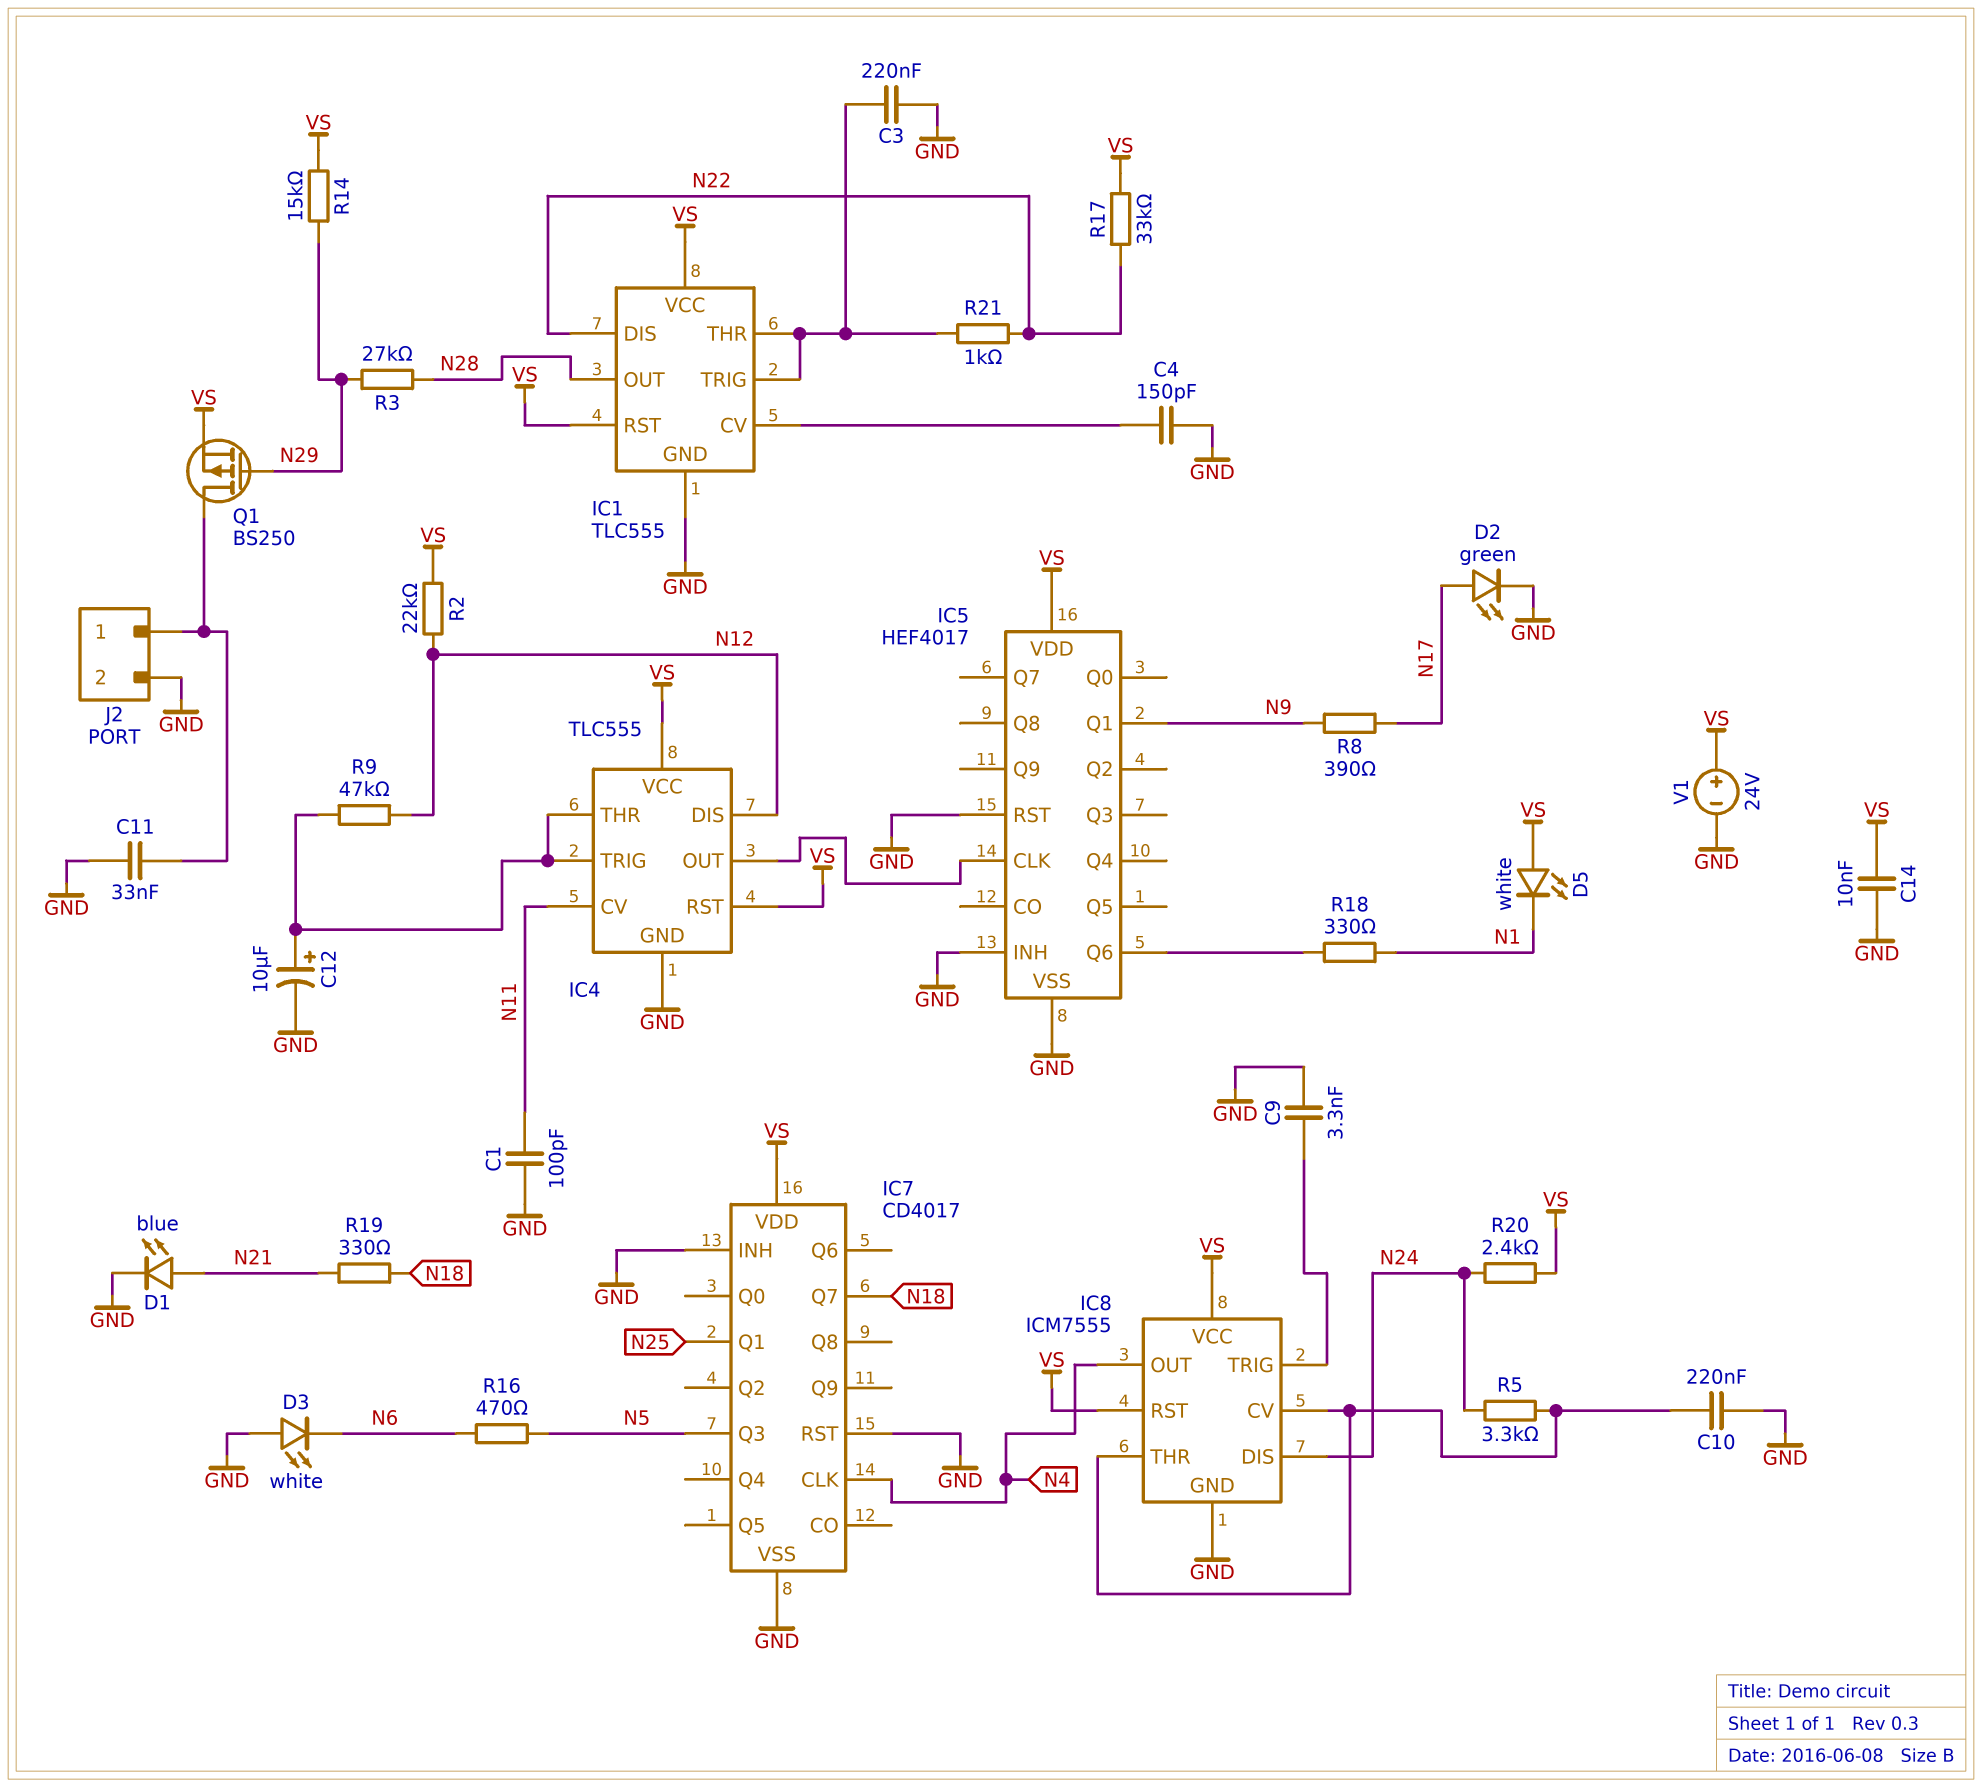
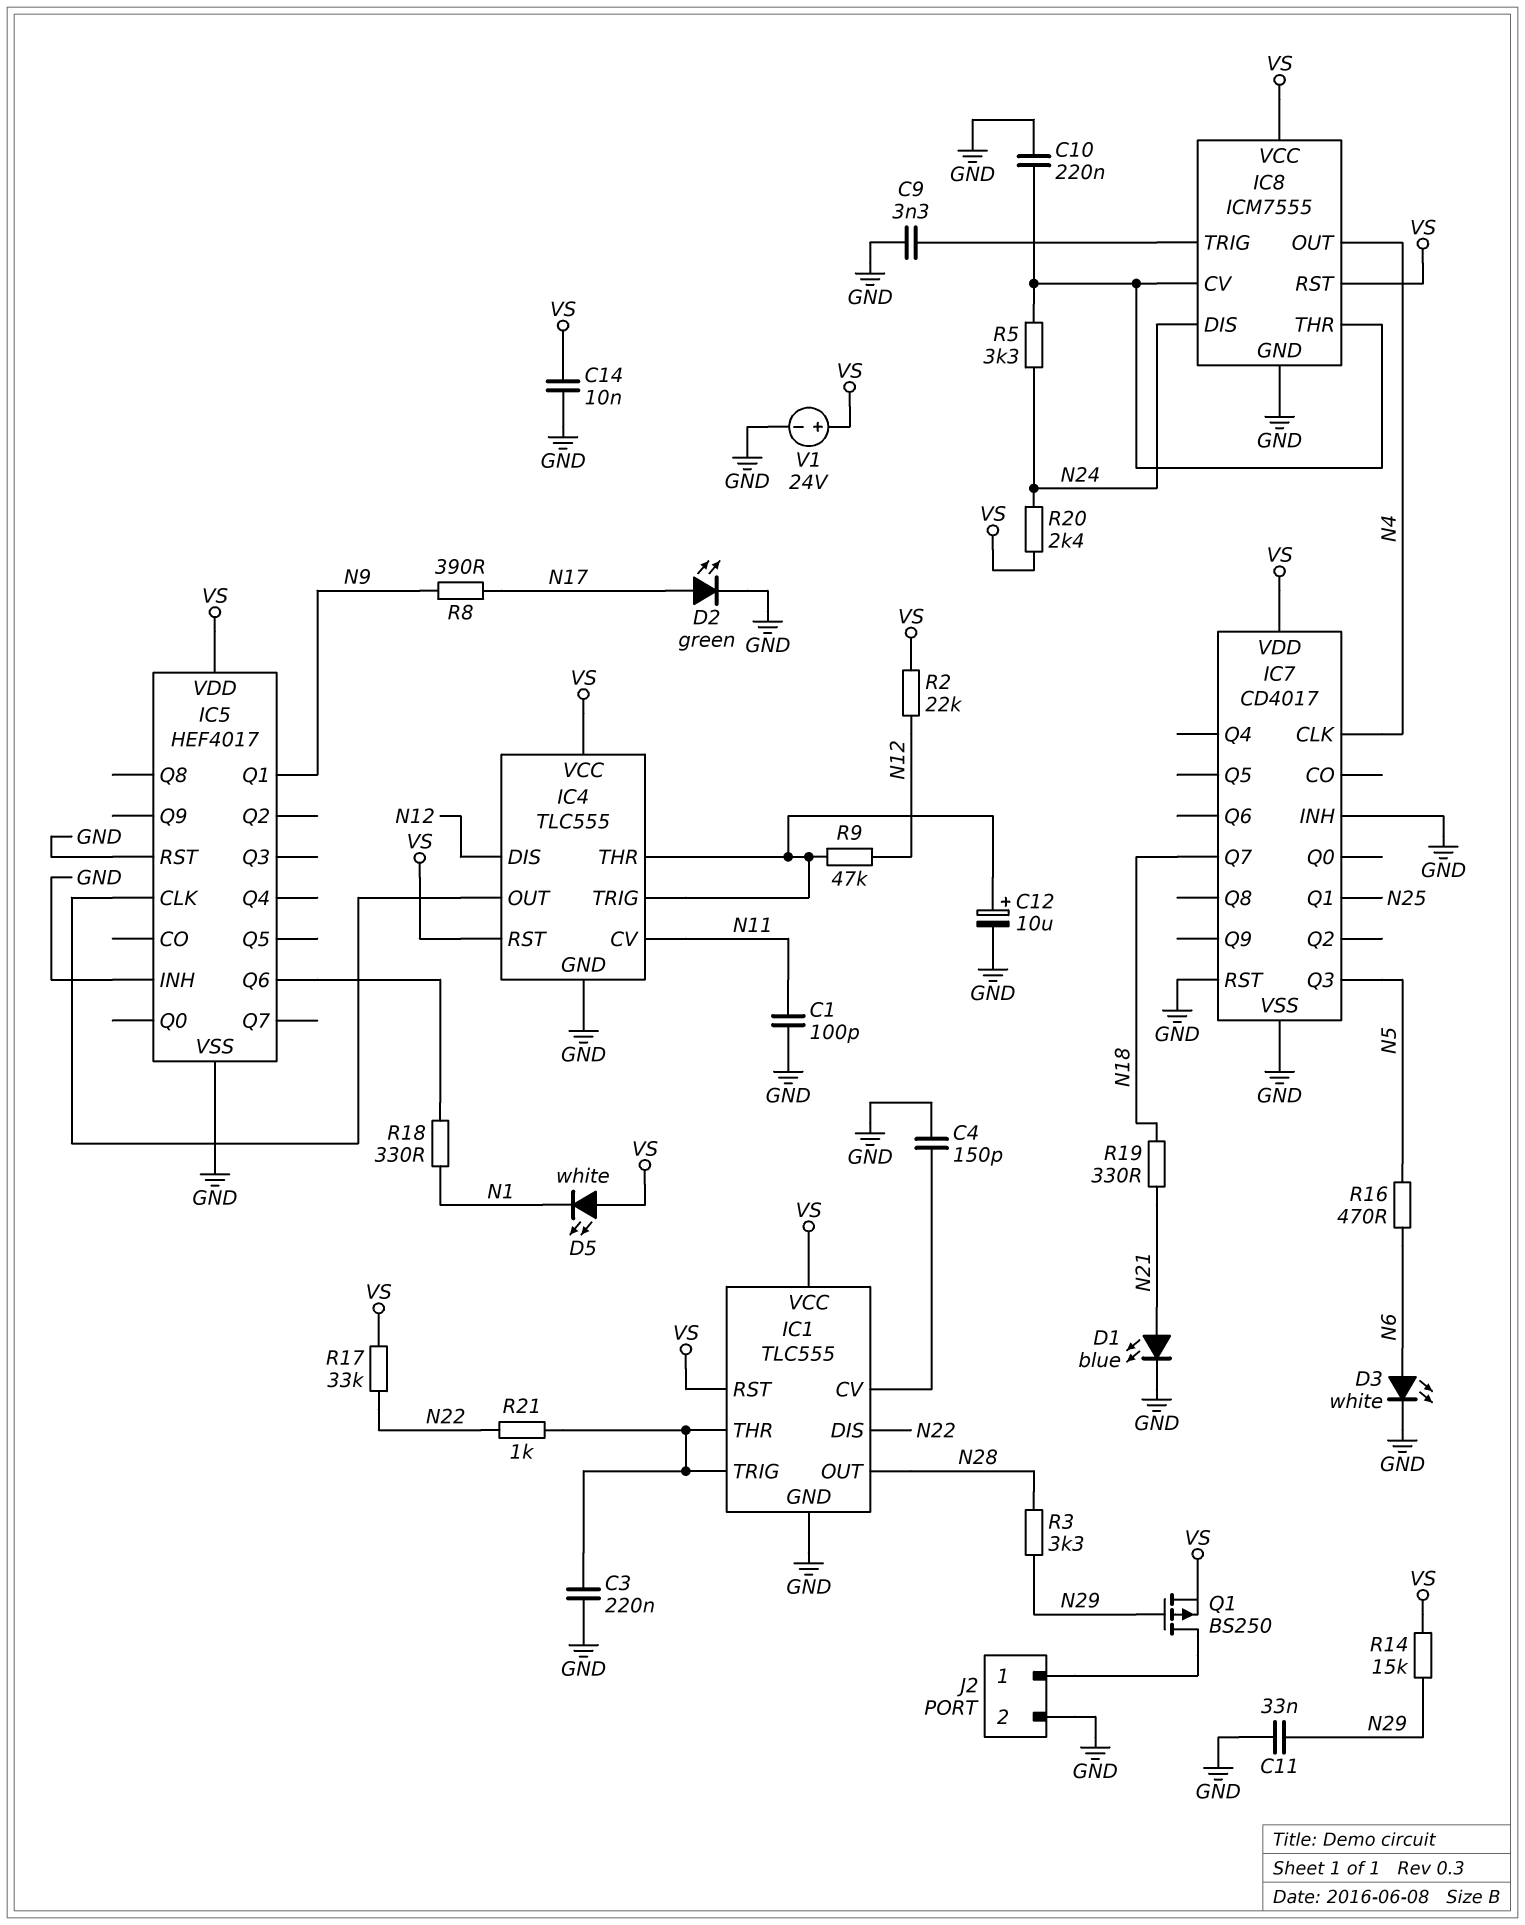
C11: 33nF (GND, J2/1) -> 33nF (GND, N29)
D3: LED white (A GND, K N6) -> LED white (A N6, K GND)
R3: 27k (N28, N29) -> 3.3k (N28, N29)

